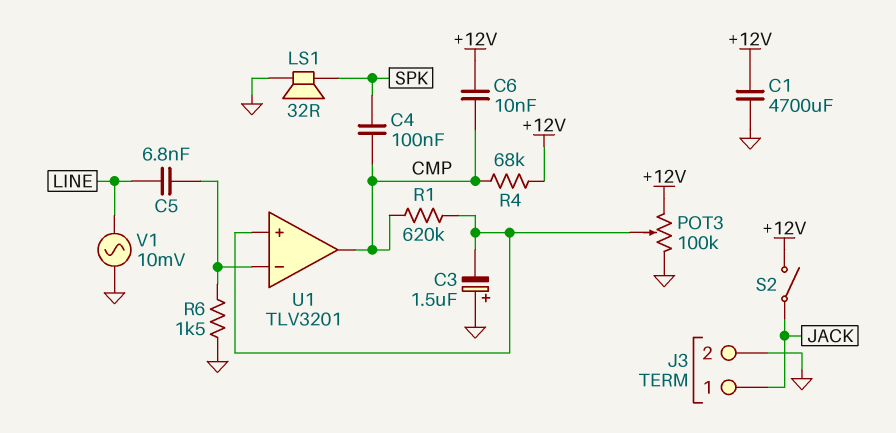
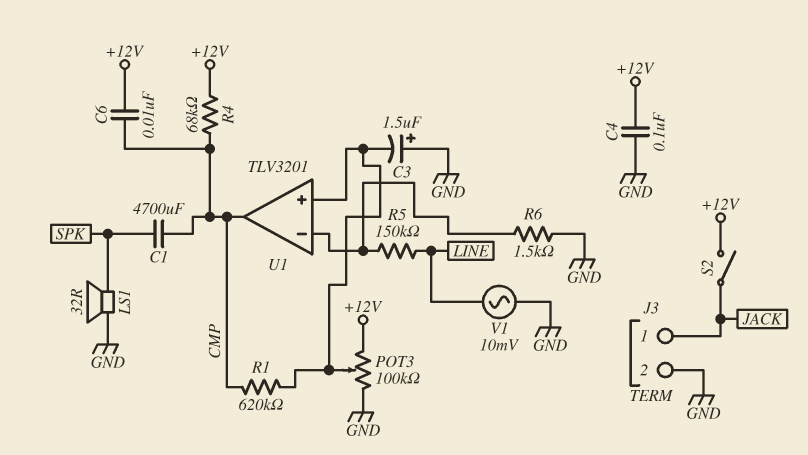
C1: 4700uF (+12V, GND) -> 4700uF (CMP, SPK)
C4: 100nF (CMP, SPK) -> 100nF (+12V, GND)
C5: 6.8nF (LINE, U1/in-) -> none
R5: none -> 150k (LINE, U1/in-)

